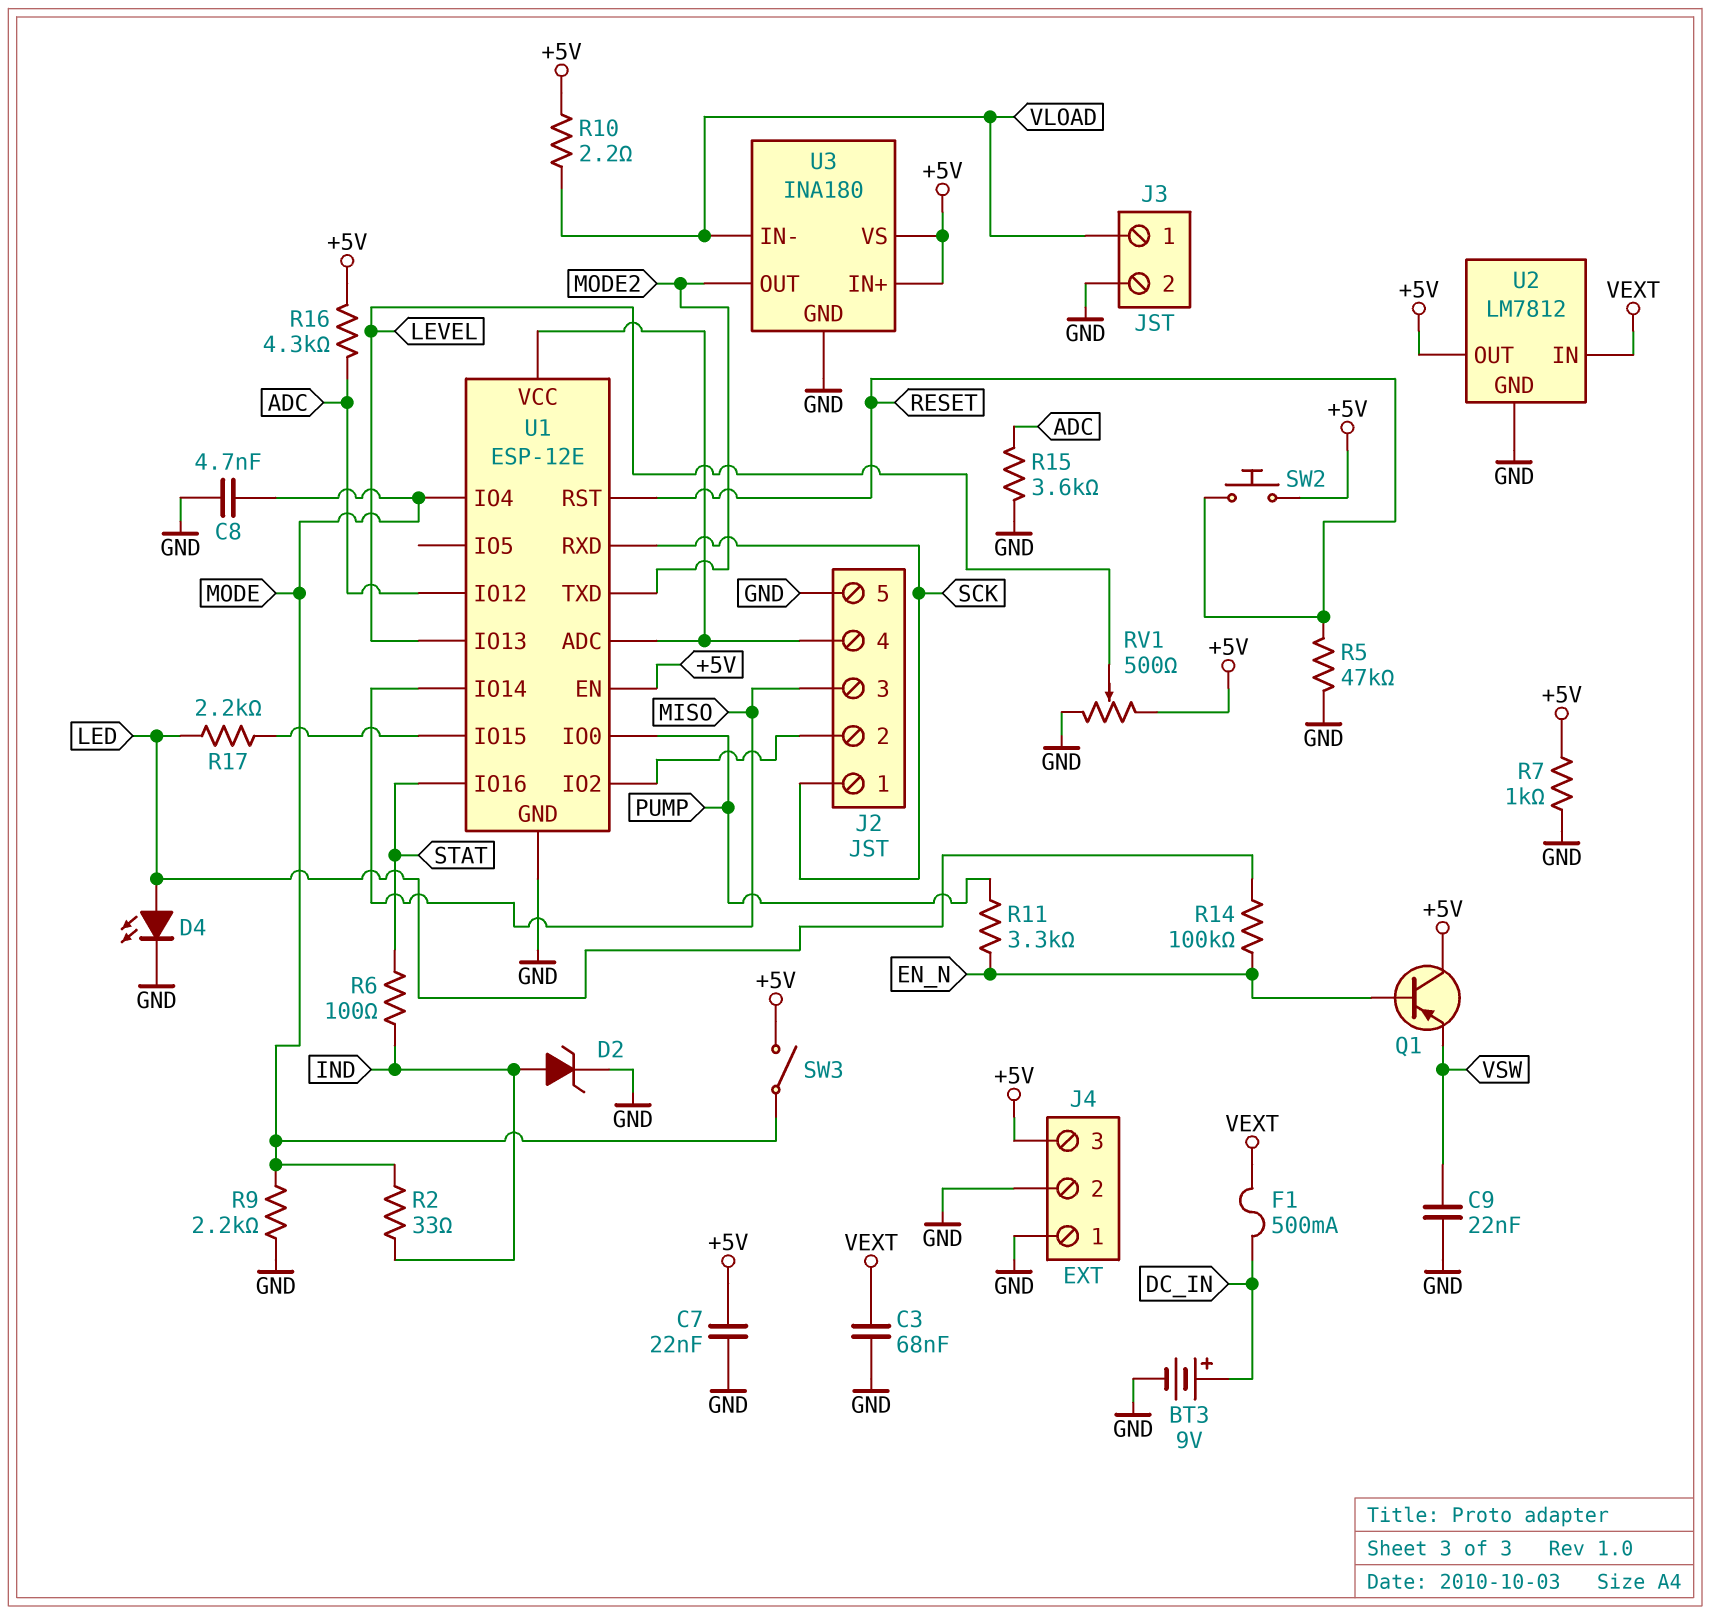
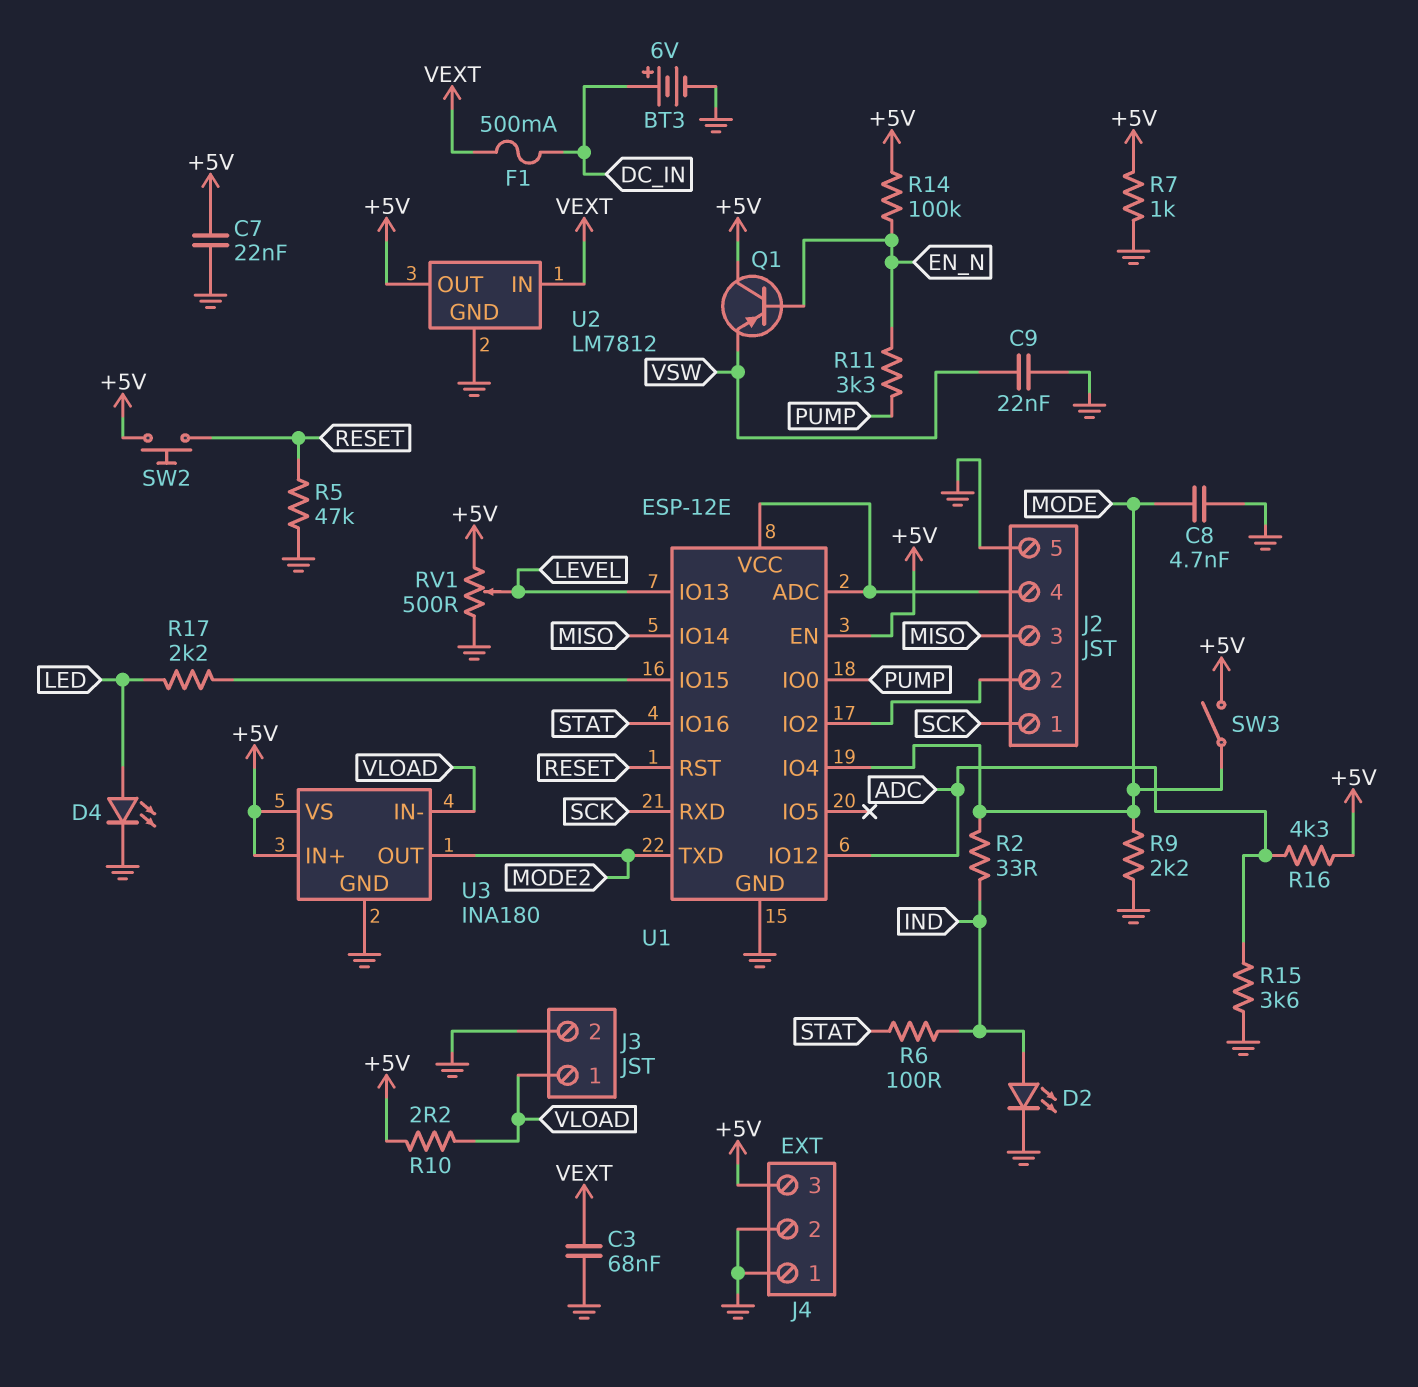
BT3: 9V (plus DC_IN, minus GND) -> 6V (plus DC_IN, minus GND)
D2: zener (A IND, K GND) -> LED (A IND, K GND)
R14: 100k (EN_N, LED) -> 100k (+5V, EN_N)

